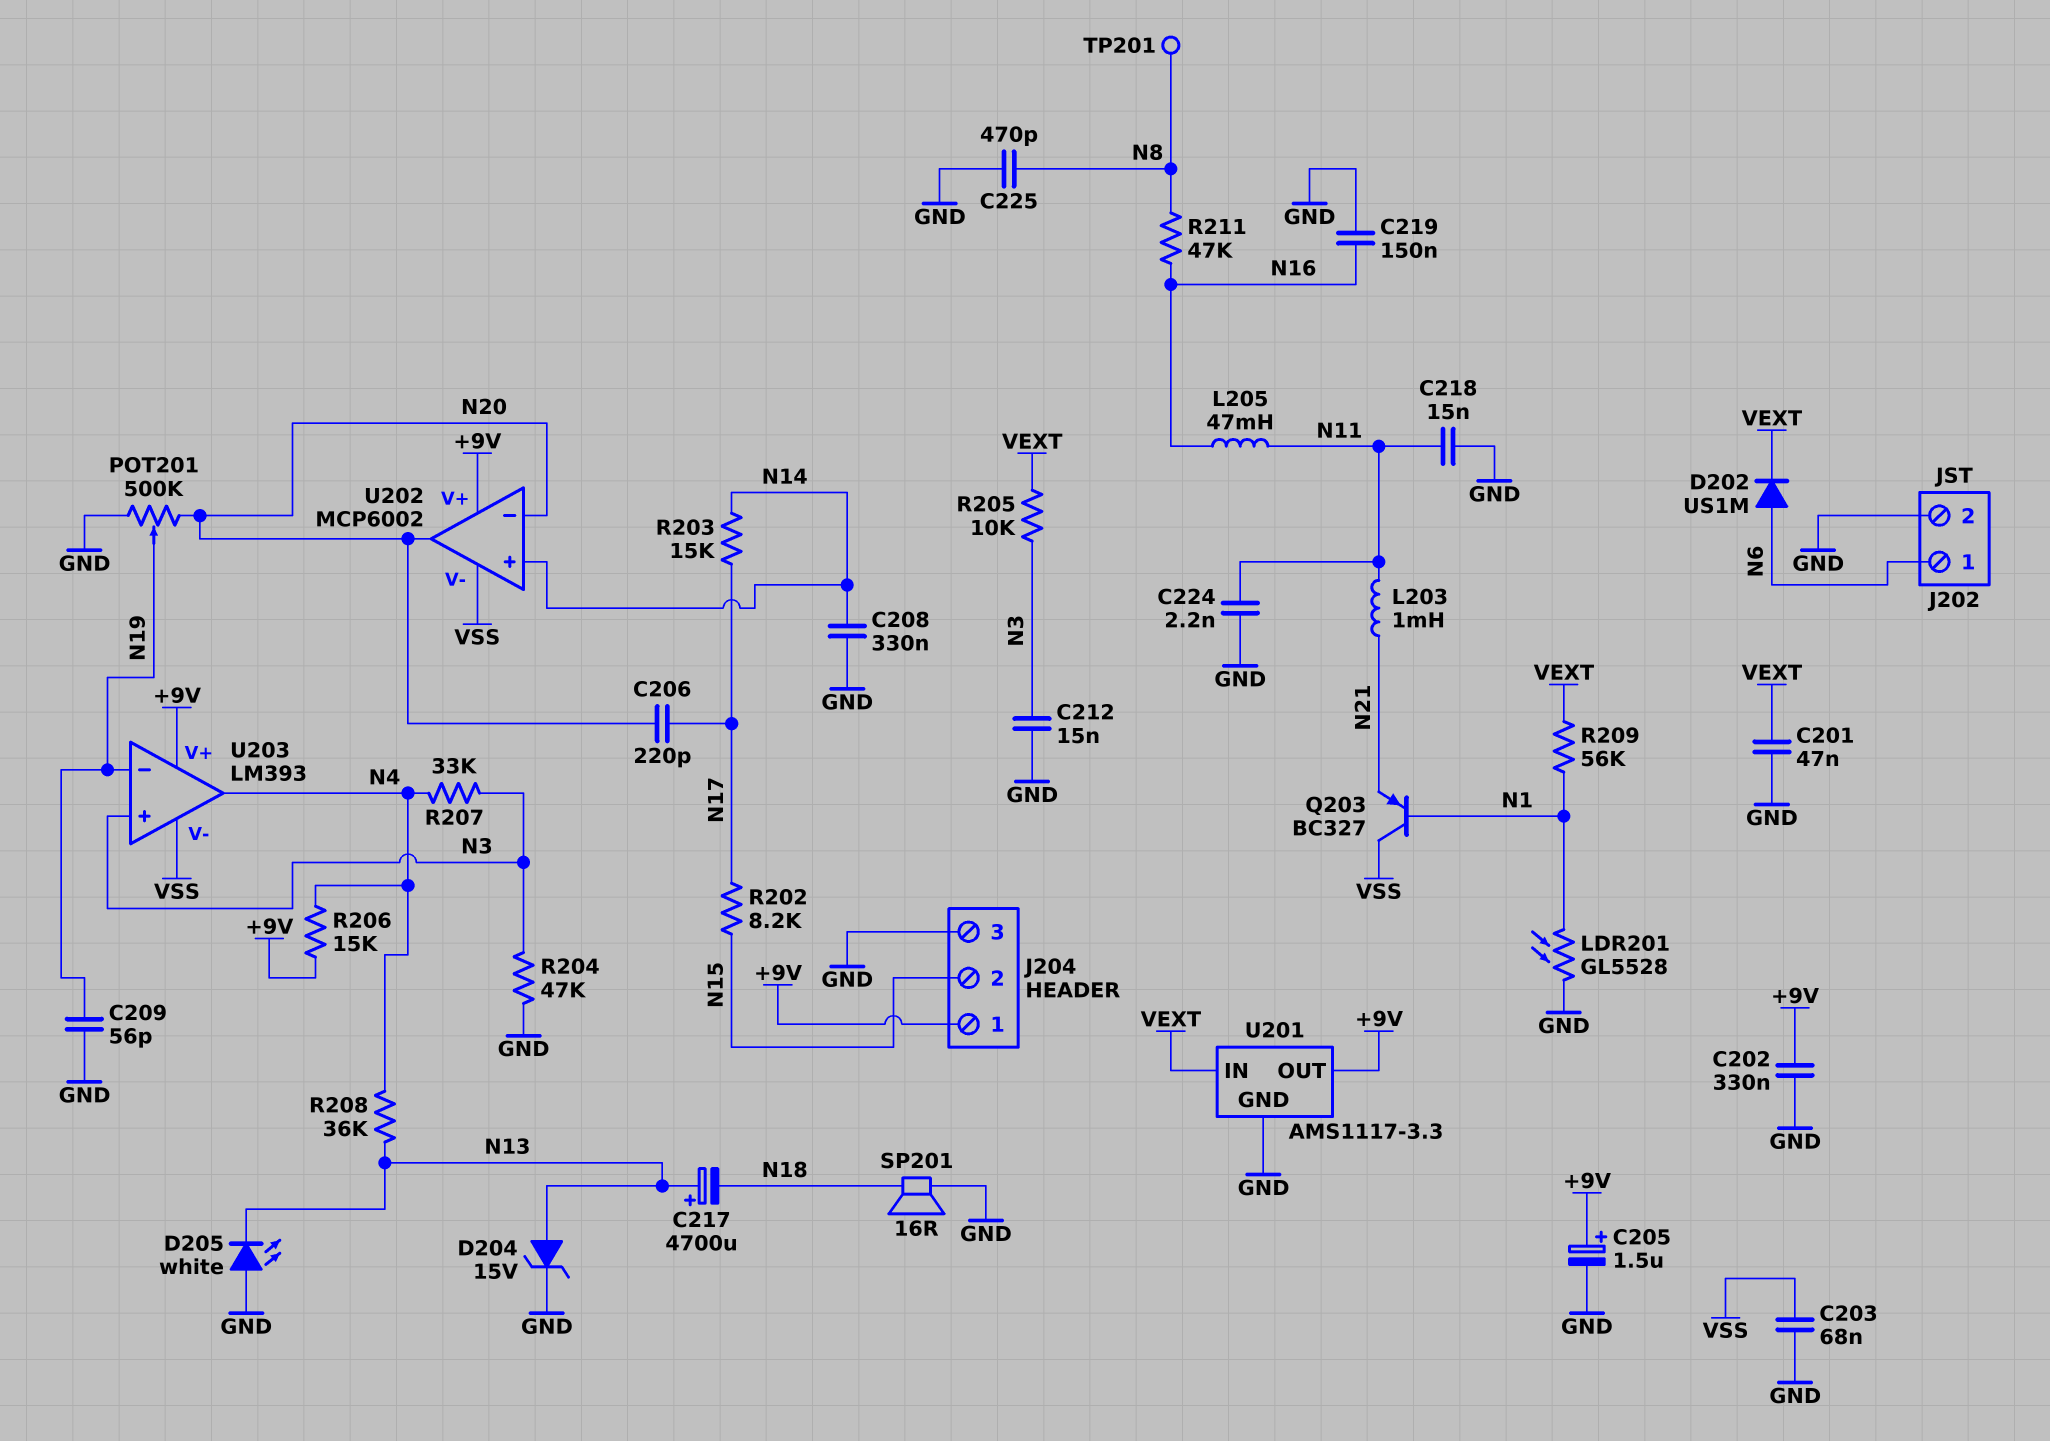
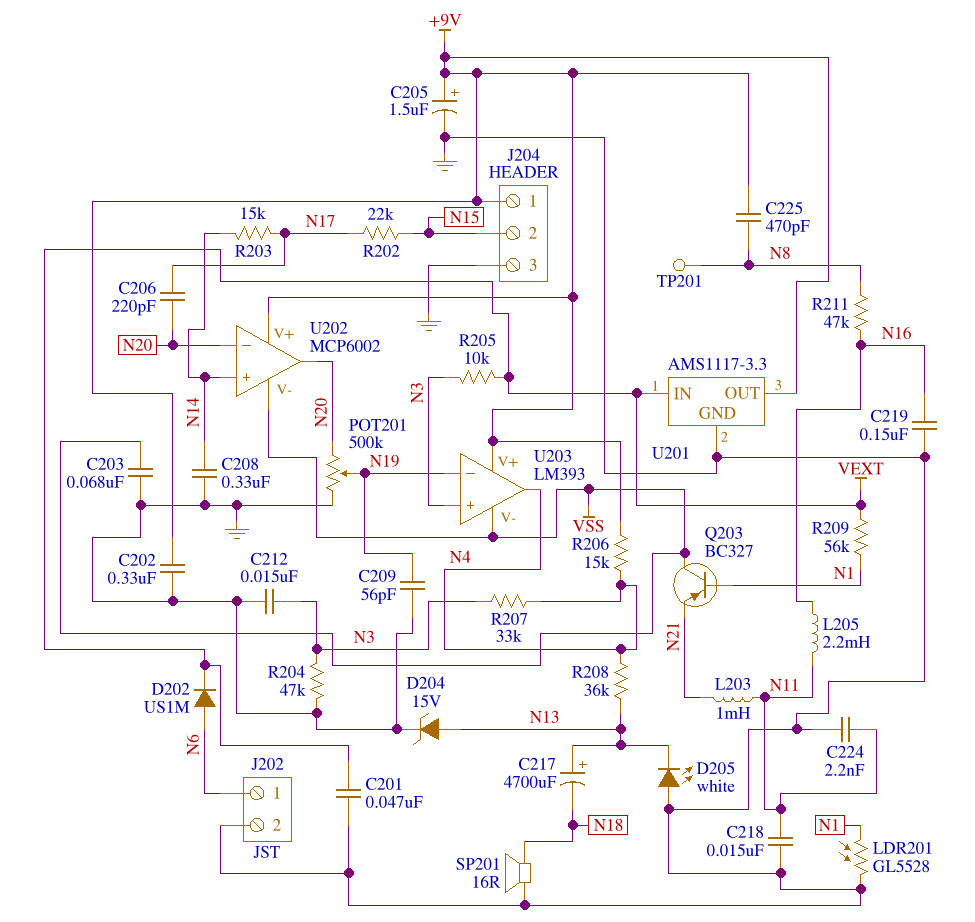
C225: 470pF (GND, N8) -> 470pF (+9V, N8)
L205: 47mH (N11, N16) -> 2.2mH (N11, N16)
R202: 8.2k (N15, N17) -> 22k (N15, N17)

